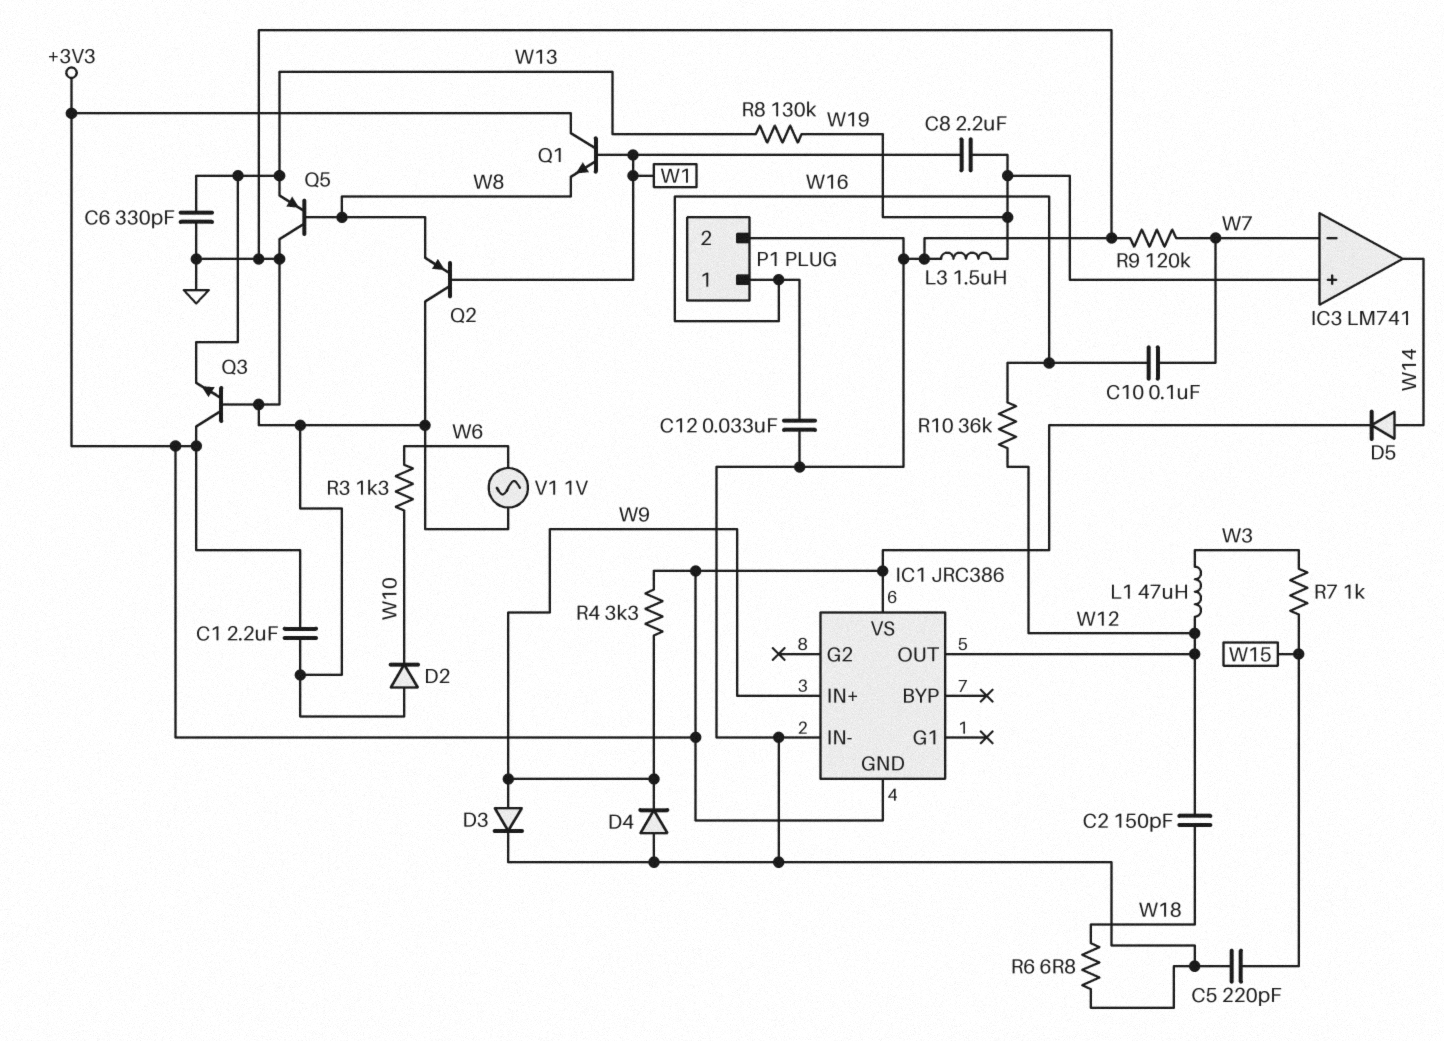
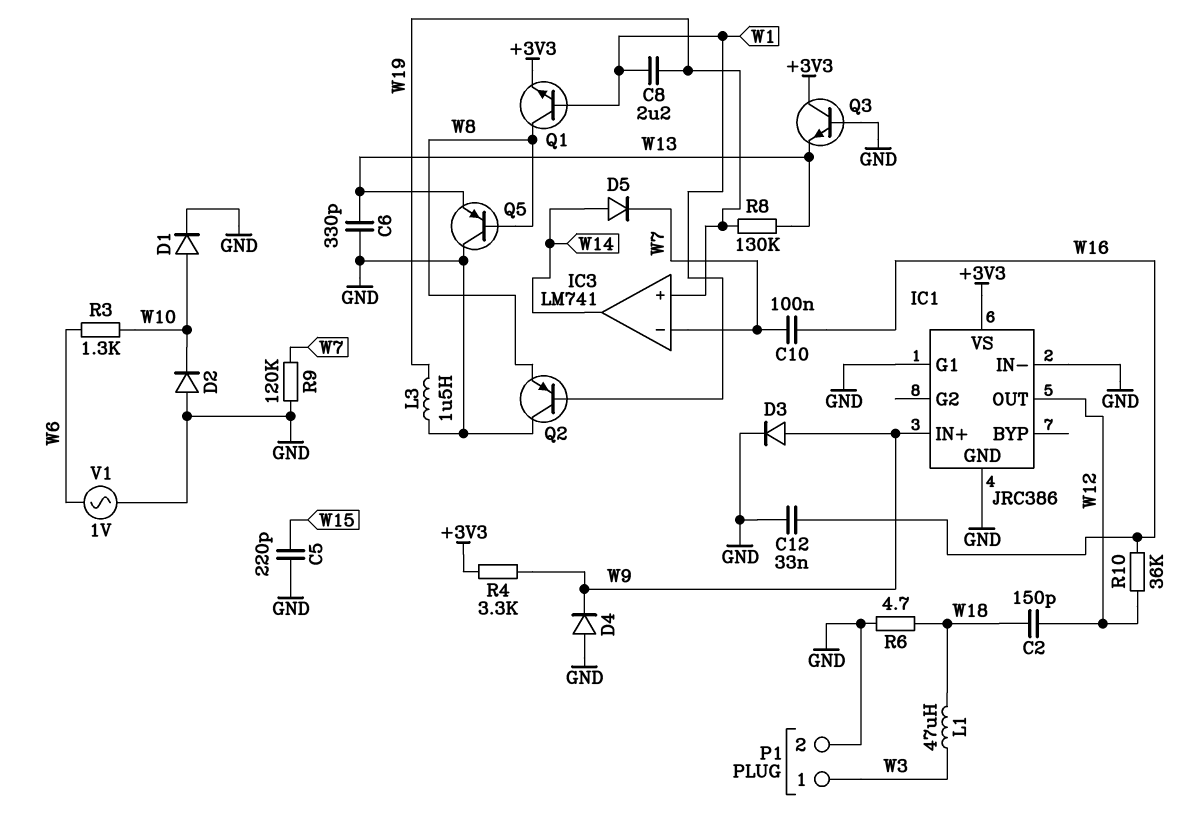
C1: 2.2uF (+3V3, GND) -> none
D1: none -> diode (A W10, K GND)
D5: diode (A W14, K +3V3) -> diode (A W14, K W7)
IC1 pin G1: none -> GND
IC1 pin GND: +3V3 -> GND
L1: 47uH (W3, W12) -> 47uH (W3, W18)
P1 pin 1: W16 -> W3
Q1: NPN (B W1, C +3V3, E W8) -> NPN (B W1, C W8, E +3V3)
R6: 6.8 (GND, W18) -> 4.7 (GND, W18)
R7: 1k (W3, W15) -> none

